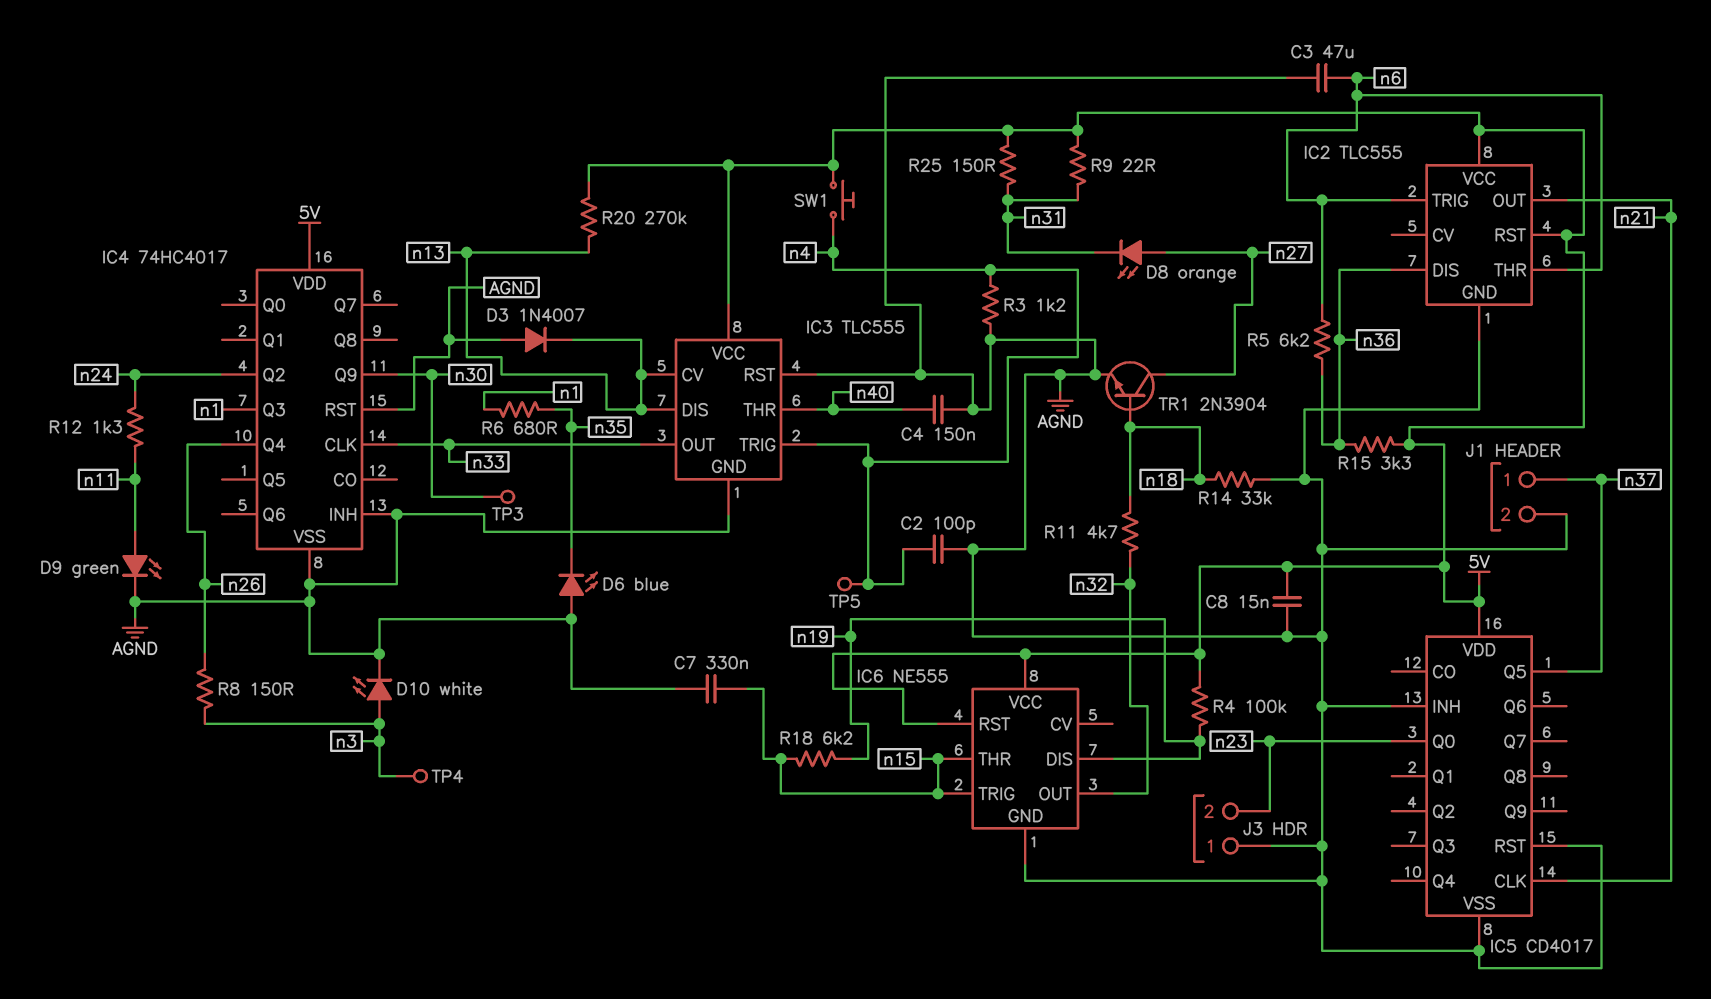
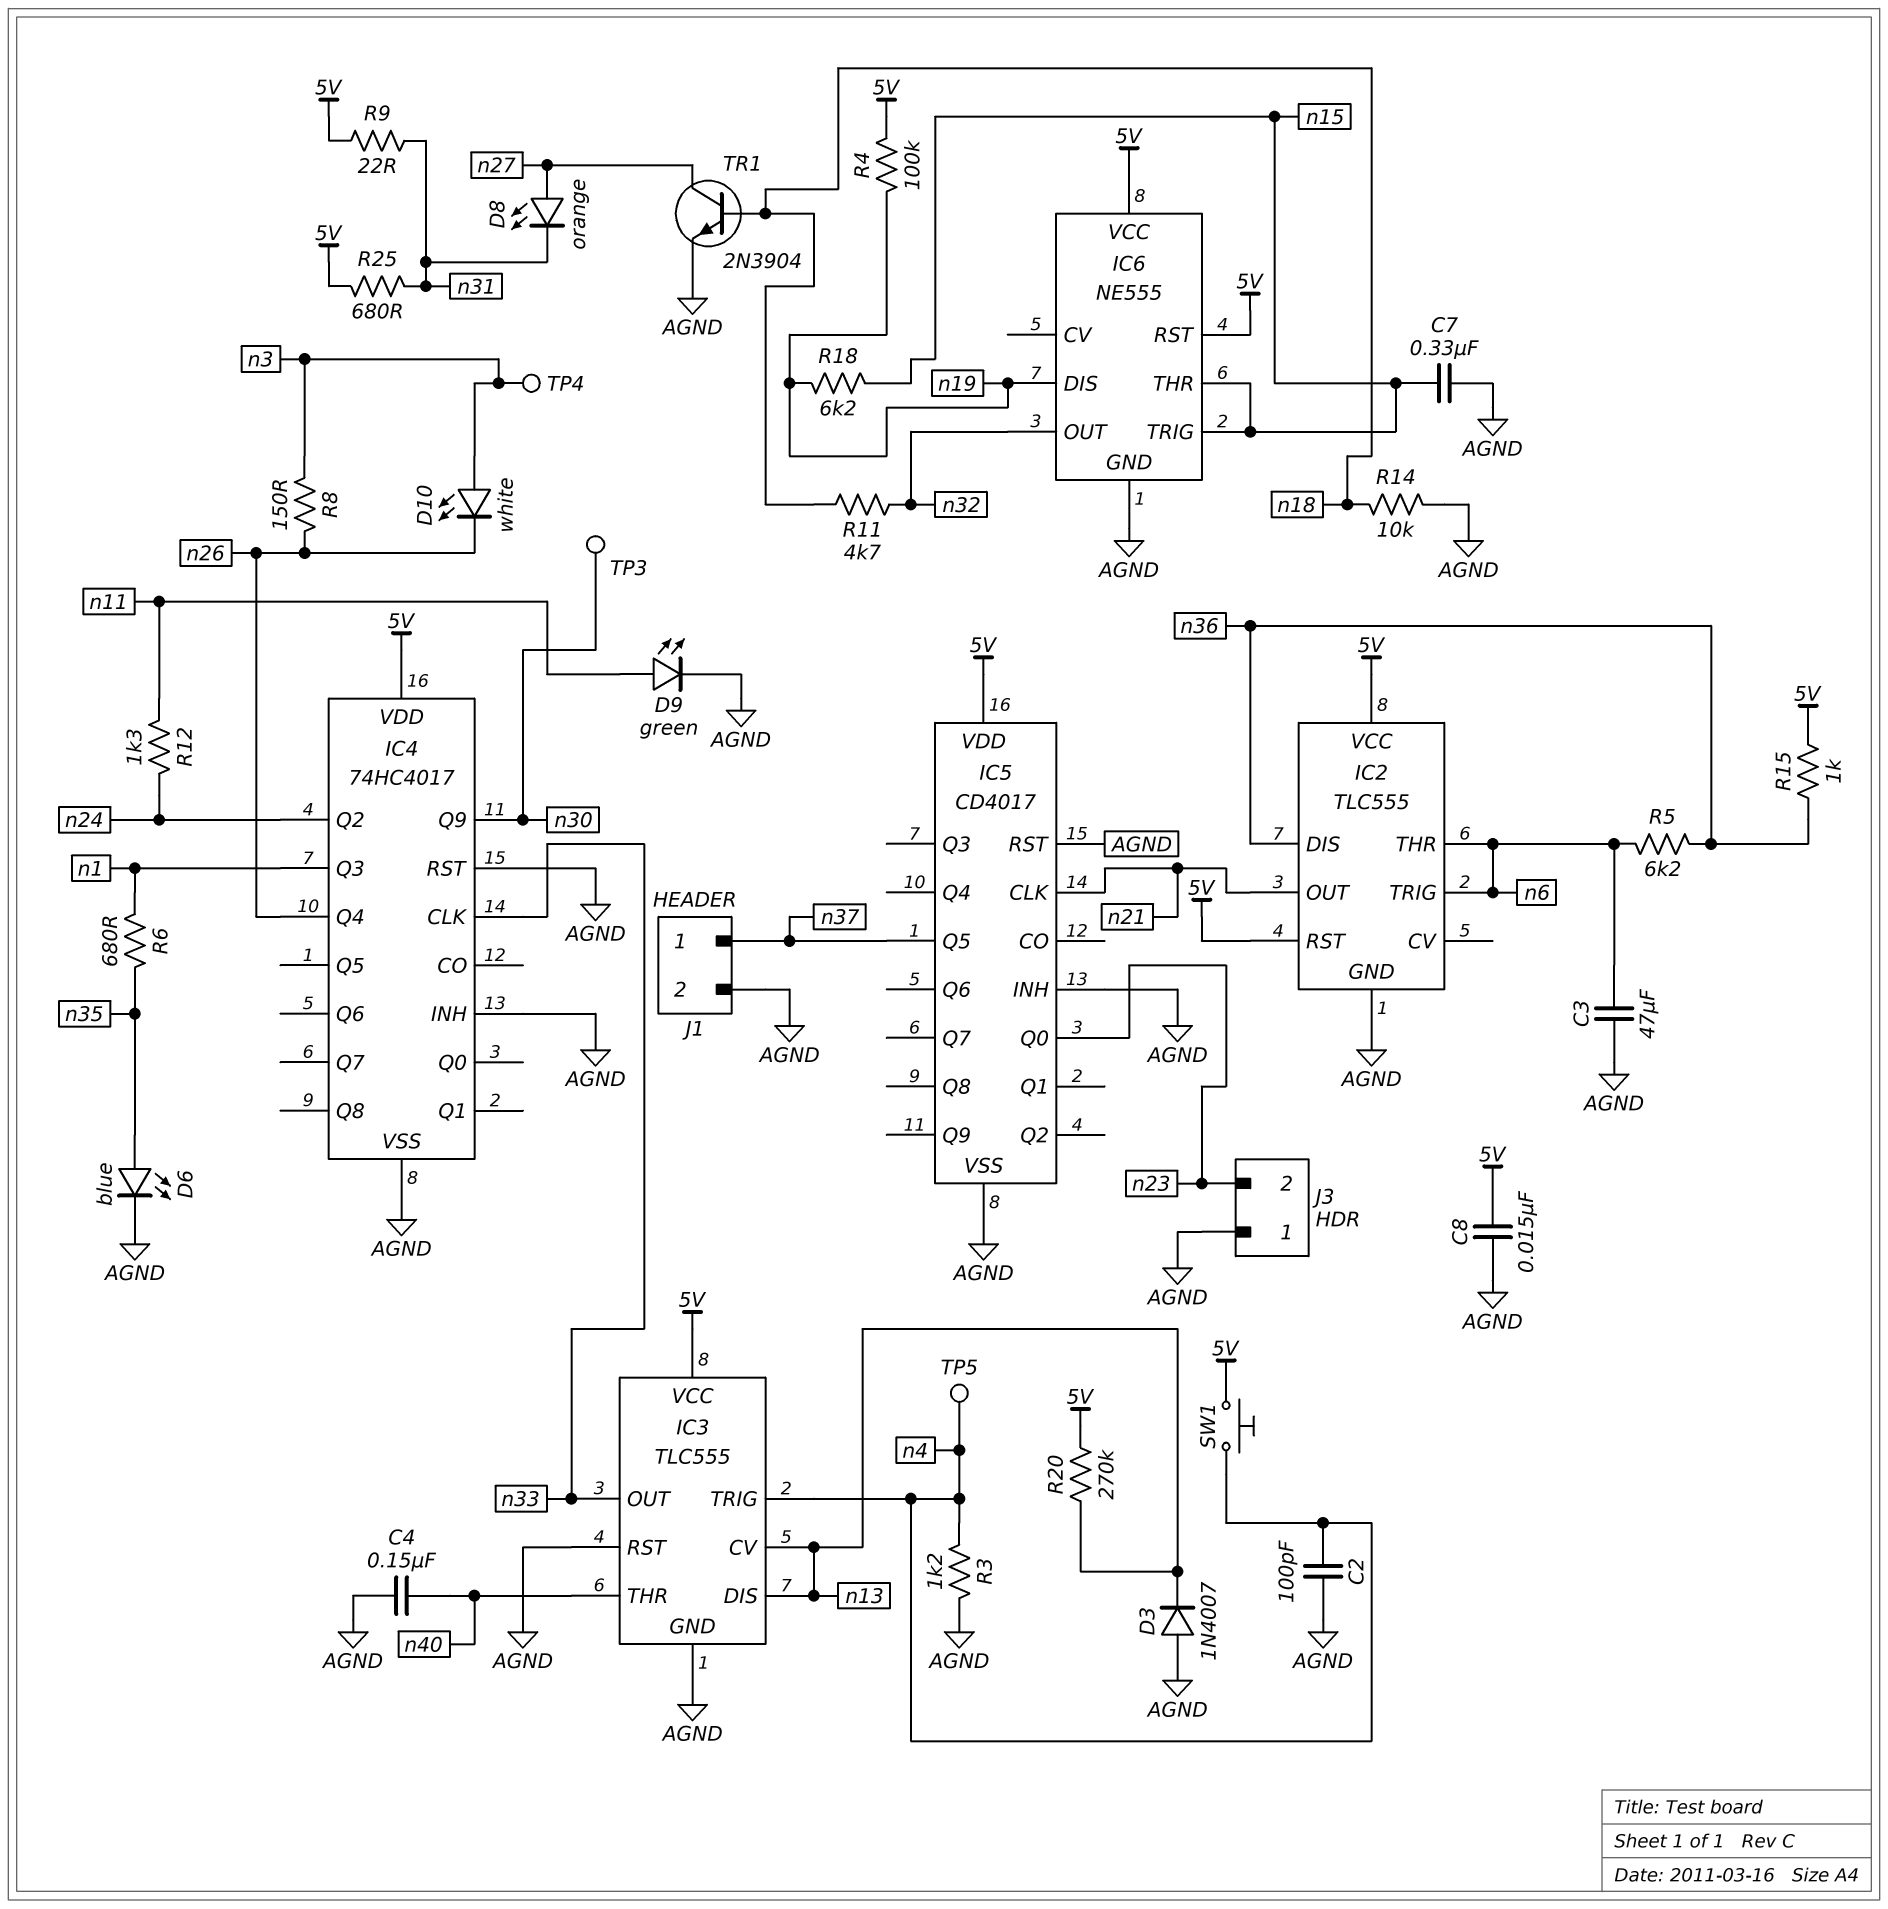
D6: LED blue (A AGND, K n35) -> LED blue (A n35, K AGND)
D10: LED white (A n3, K AGND) -> LED white (A n3, K n26)
R14: 33k (AGND, n18) -> 10k (AGND, n18)
R15: 3.3k (5V, n36) -> 1k (5V, n36)
R25: 150 (5V, n31) -> 680 (5V, n31)

